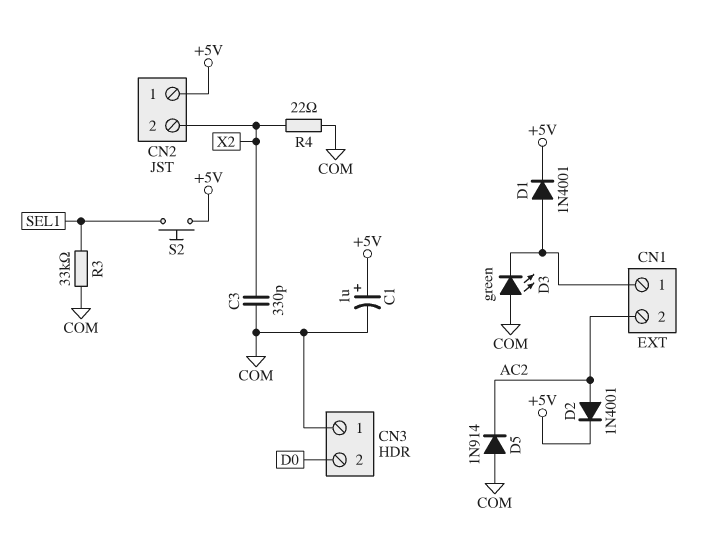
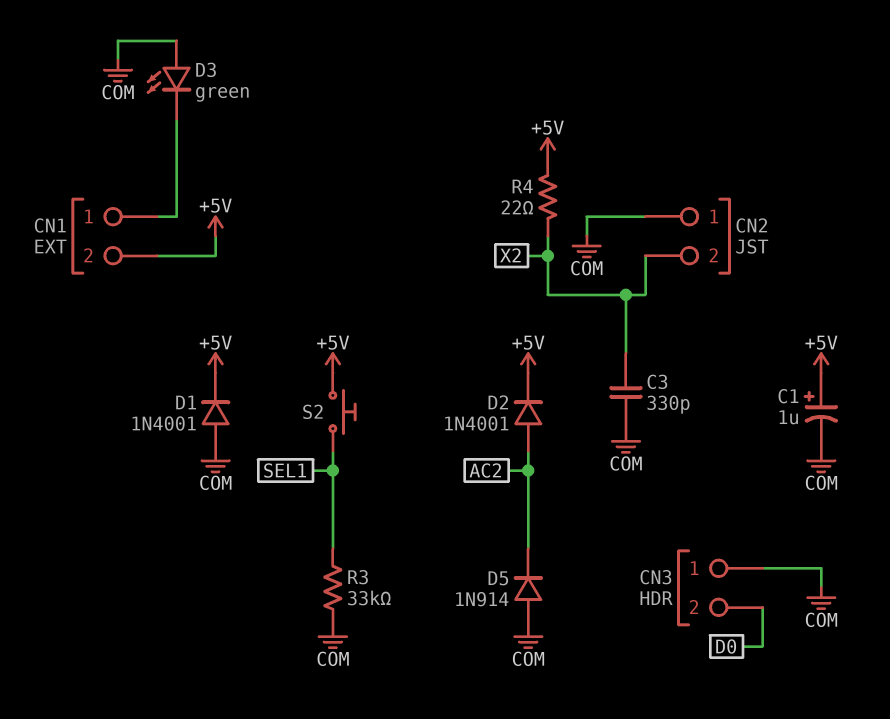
CN1 pin 2: AC2 -> +5V
CN2 pin 1: +5V -> COM
D1: diode 1N4001 (A CN1/1, K +5V) -> diode 1N4001 (A COM, K +5V)
R4: 22 (COM, X2) -> 22 (+5V, X2)

